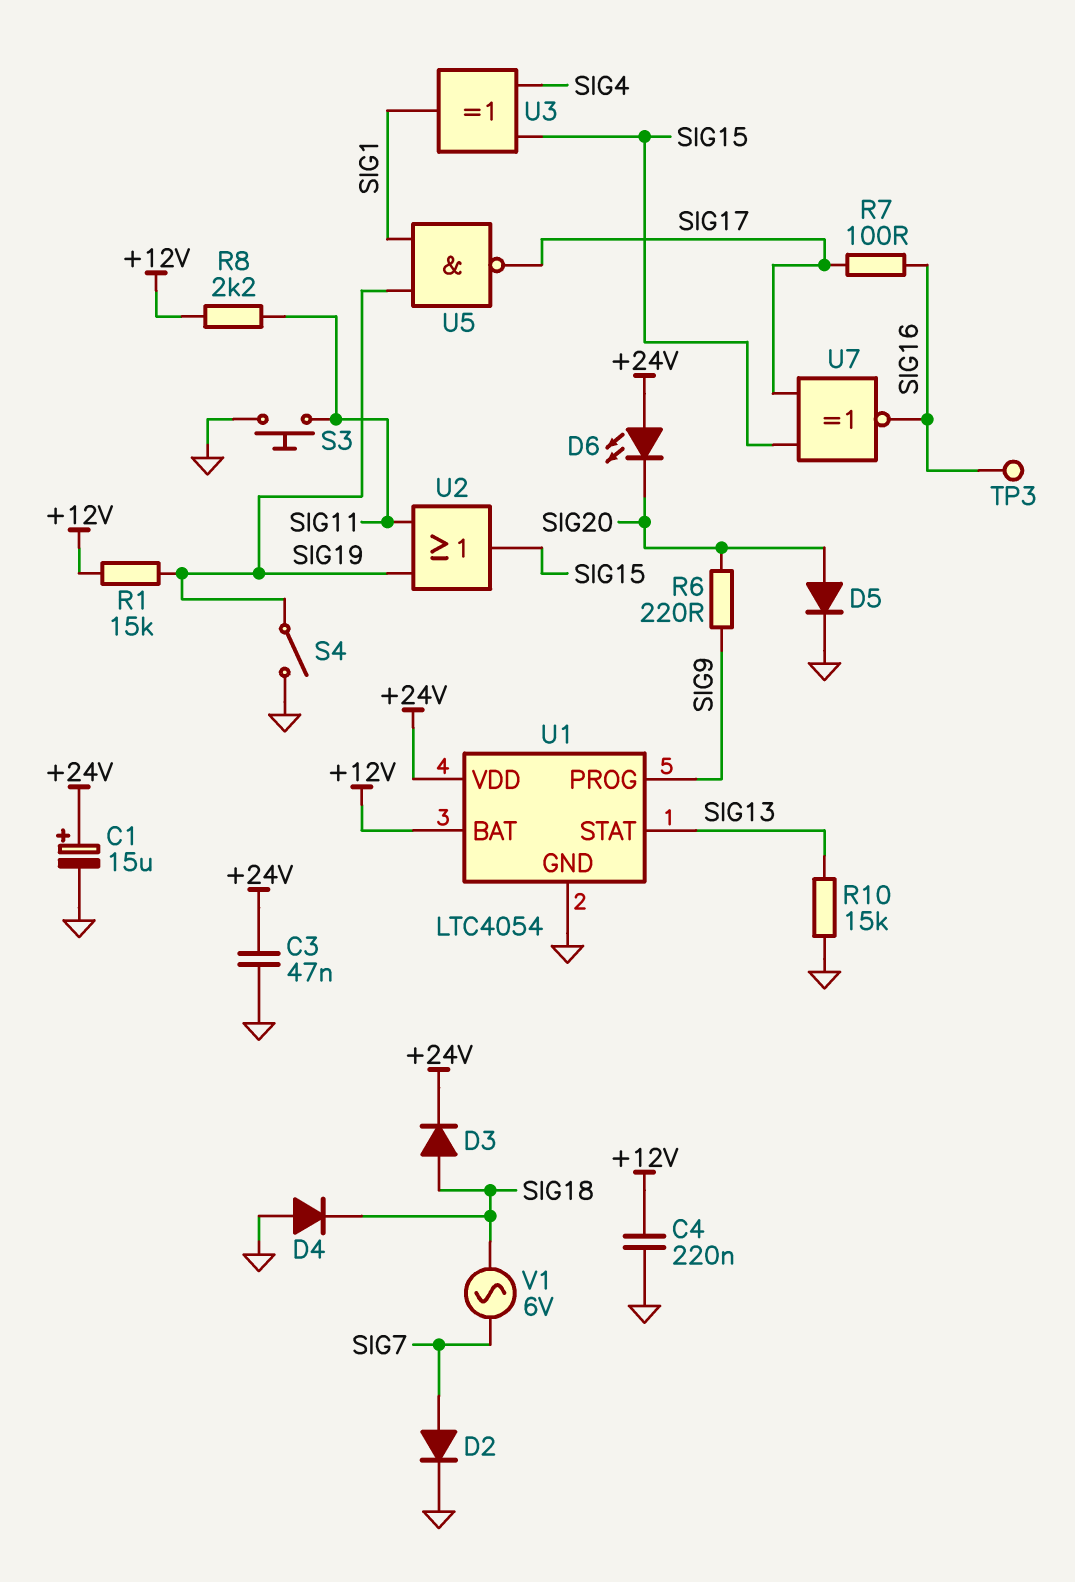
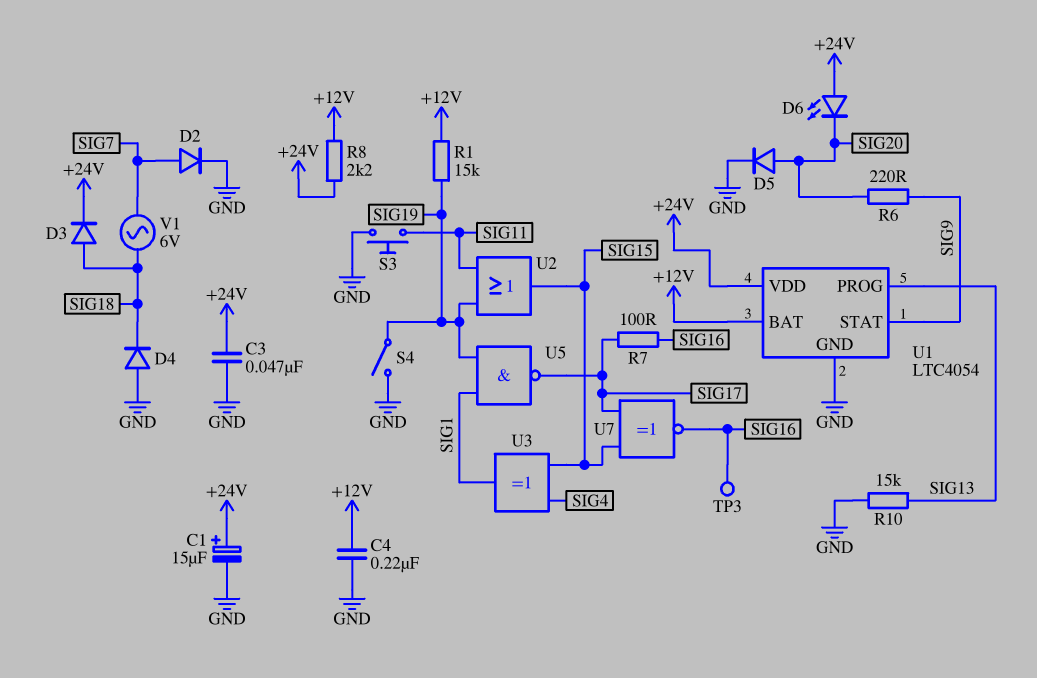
R8: 2.2k (+12V, SIG11) -> 2.2k (+12V, +24V)
U1 pin PROG: SIG9 -> SIG13
U1 pin STAT: SIG13 -> SIG9

